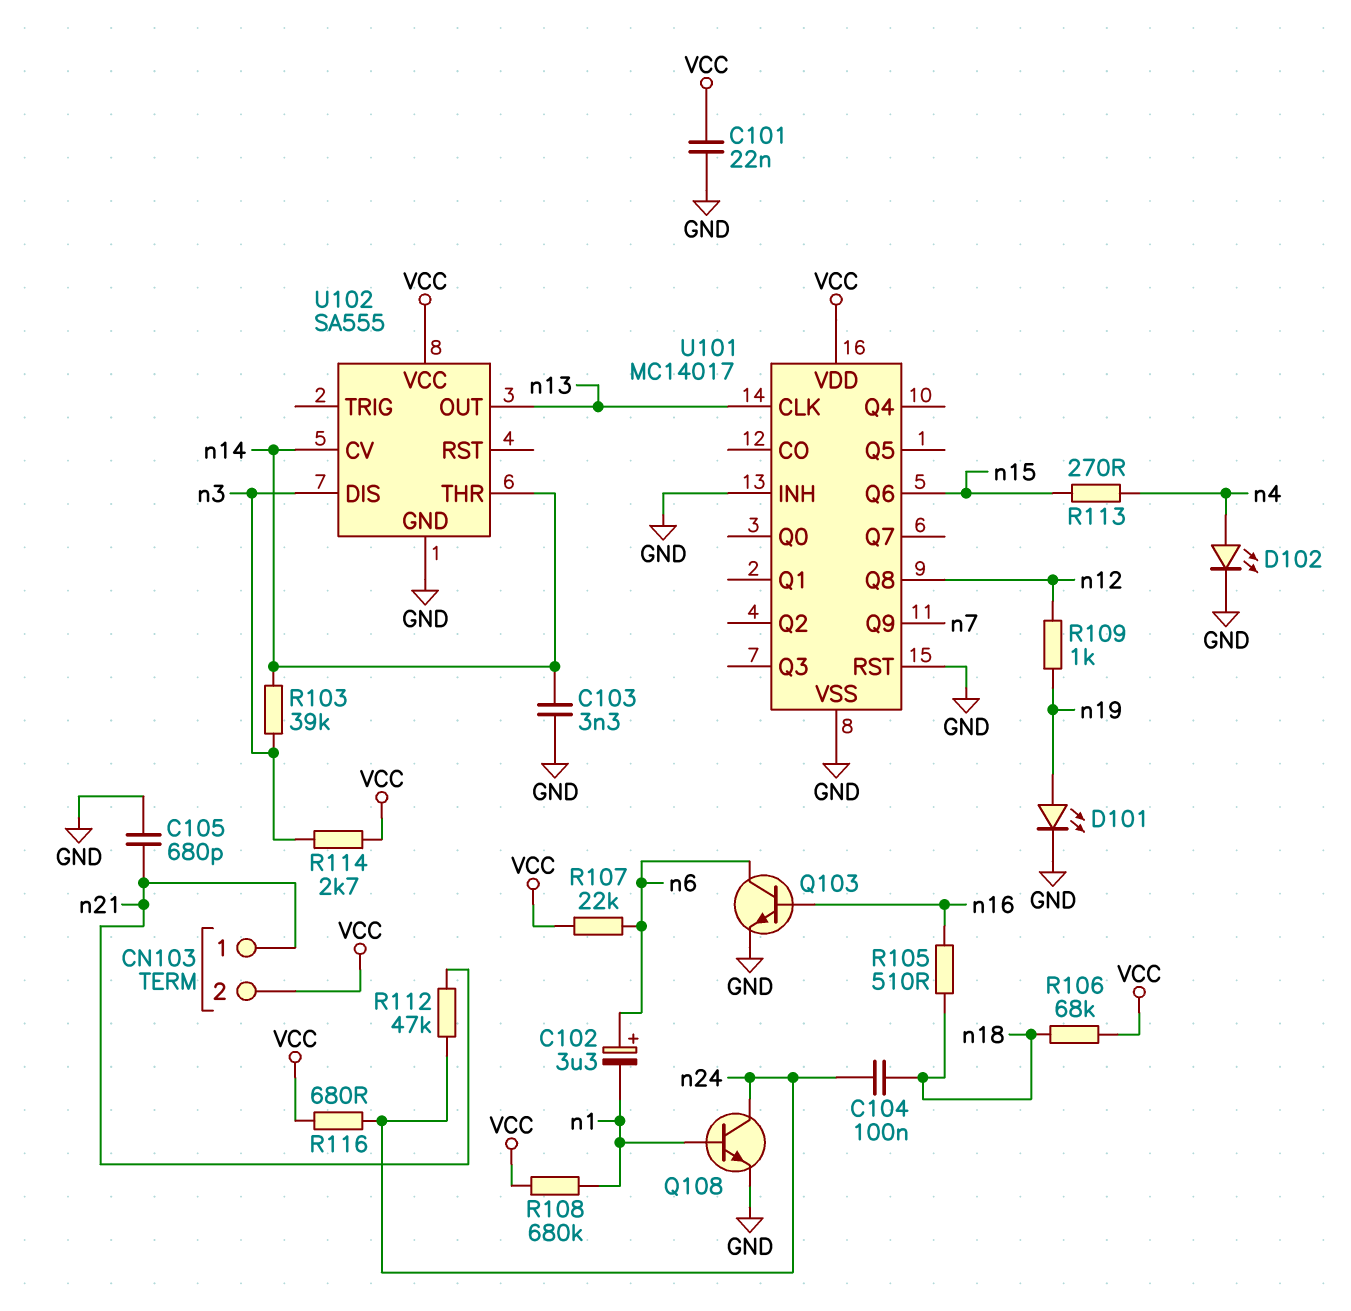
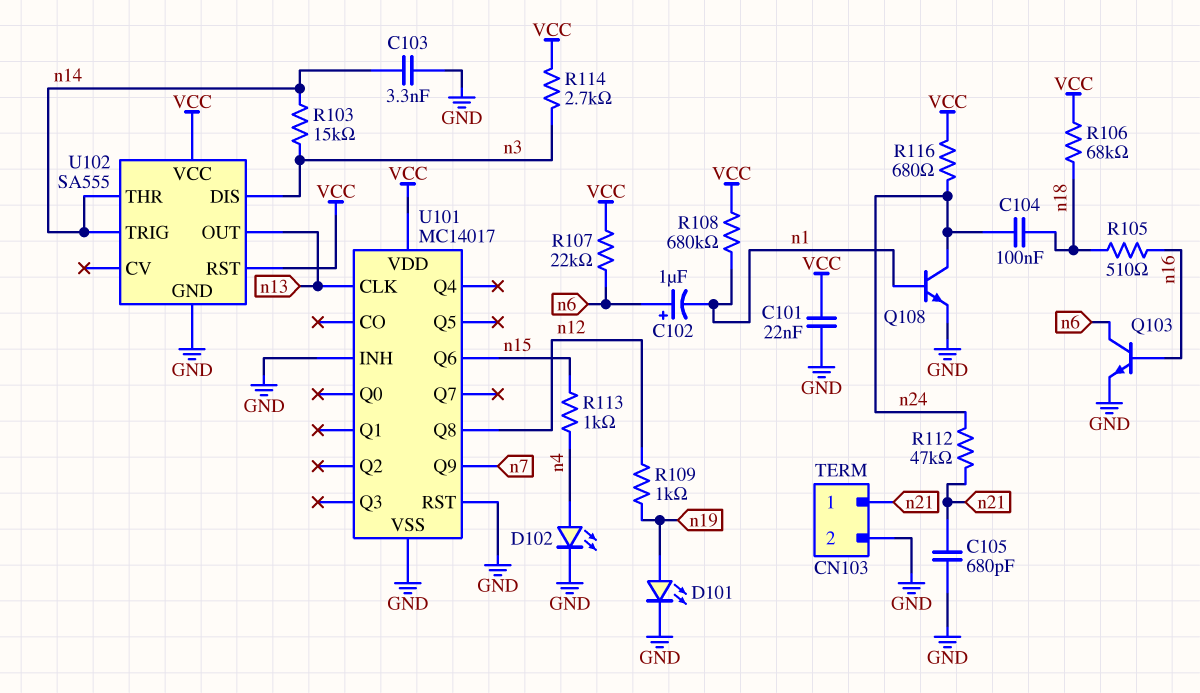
C102: 3.3uF (plus n6, minus n1) -> 1uF (plus n6, minus n1)
CN103 pin 2: VCC -> GND
R103: 39k (n3, n14) -> 15k (n3, n14)
R113: 270 (n4, n15) -> 1k (n4, n15)
U102 pin CV: n14 -> none
U102 pin RST: none -> VCC
U102 pin TRIG: none -> n14

